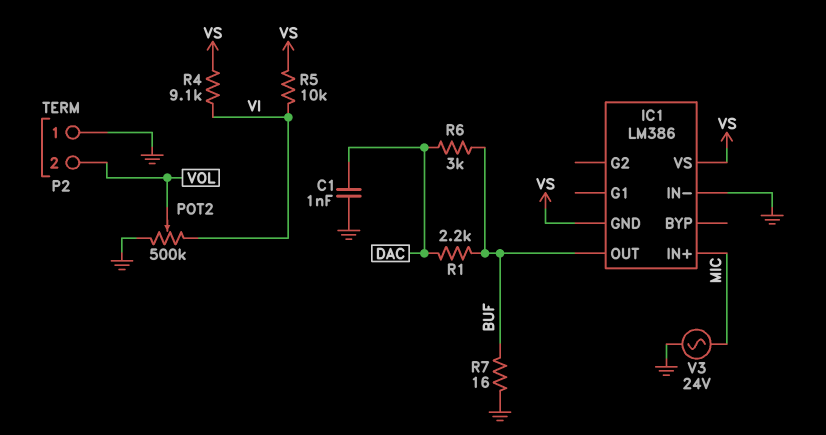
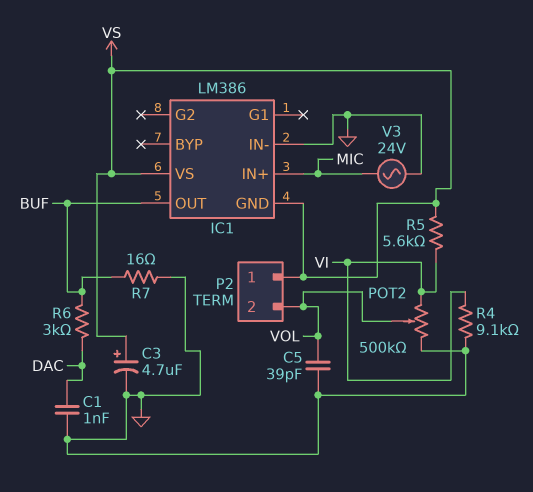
C3: none -> 4.7uF (plus VS, minus GND)
C5: none -> 39pF (GND, VOL)
P2 pin 1: GND -> VS
R1: 2.2k (BUF, DAC) -> none
R4: 9.1k (VI, VS) -> 9.1k (GND, VI)
R5: 10k (VI, VS) -> 5.6k (VI, VS)

